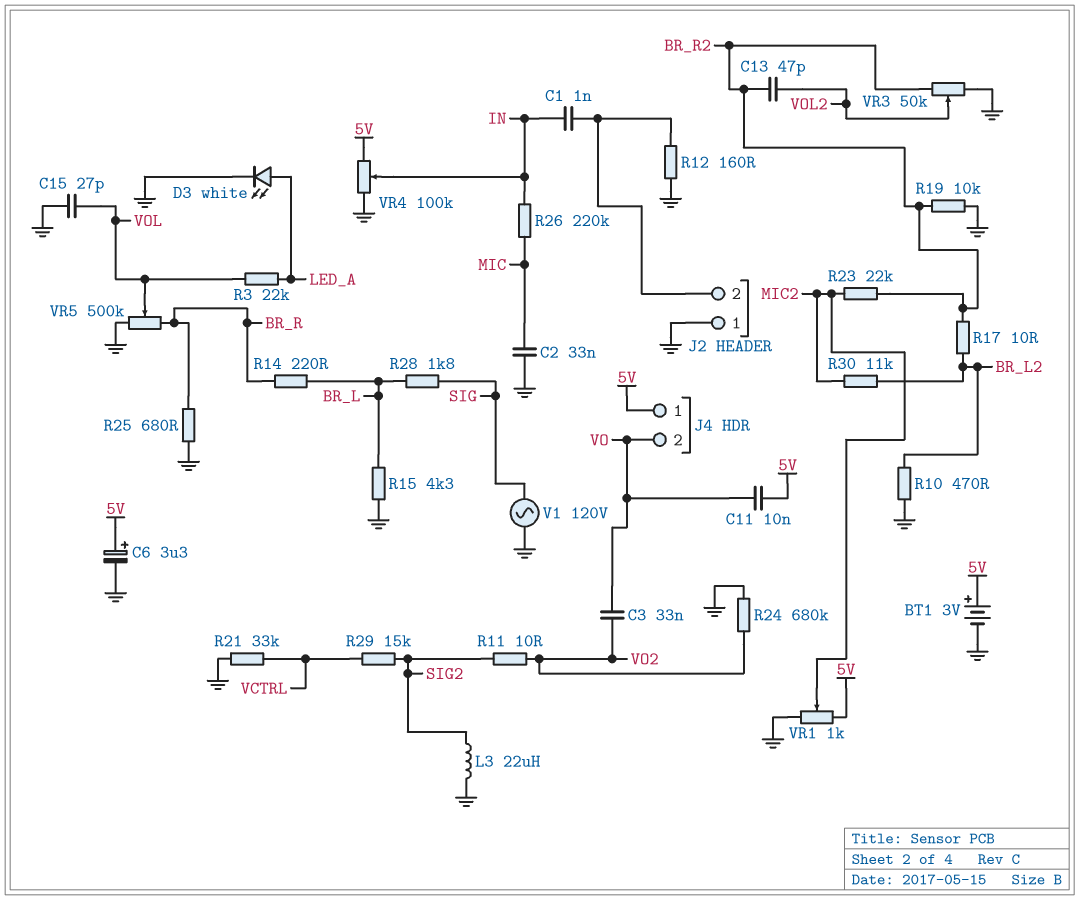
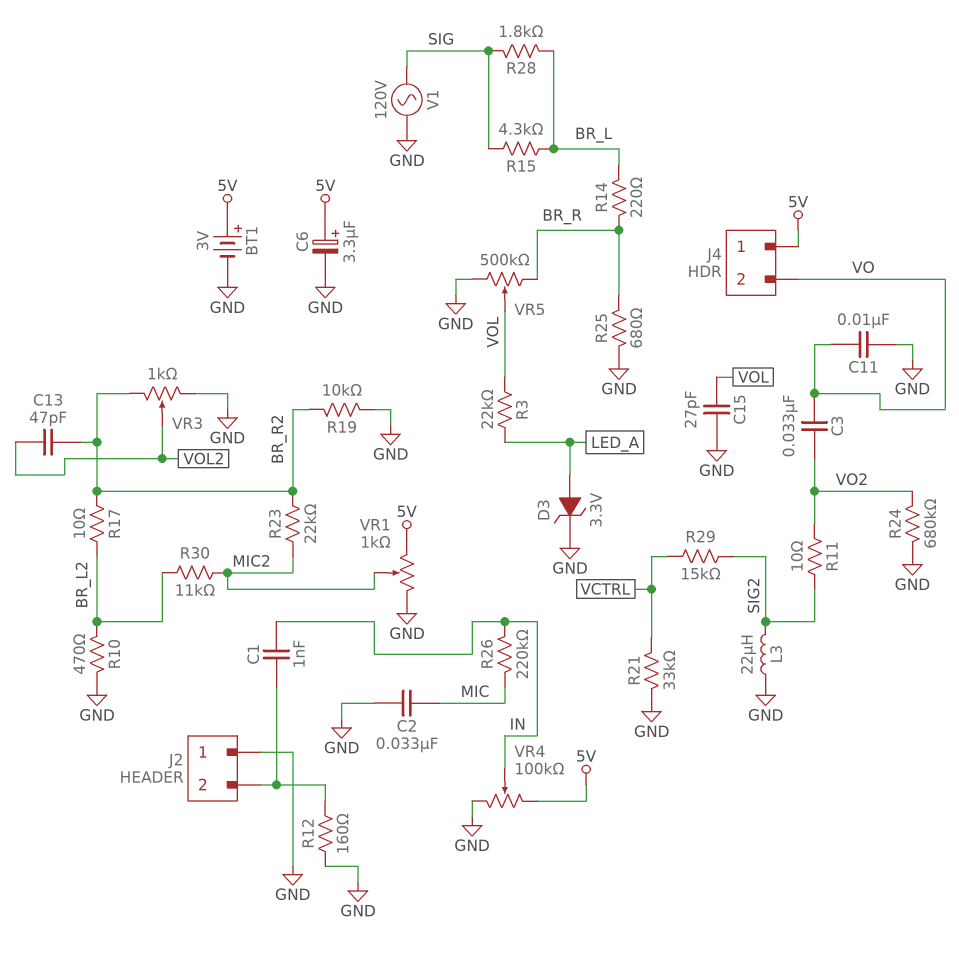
C11: 10nF (5V, VO) -> 10nF (GND, VO)
D3: LED white (A LED_A, K GND) -> zener 3.3V (A LED_A, K GND)
R15: 4.3k (BR_L, GND) -> 4.3k (BR_L, SIG)
VR3: 50k (BR_R2, GND, wiper VOL2) -> 1k (BR_R2, GND, wiper VOL2)

